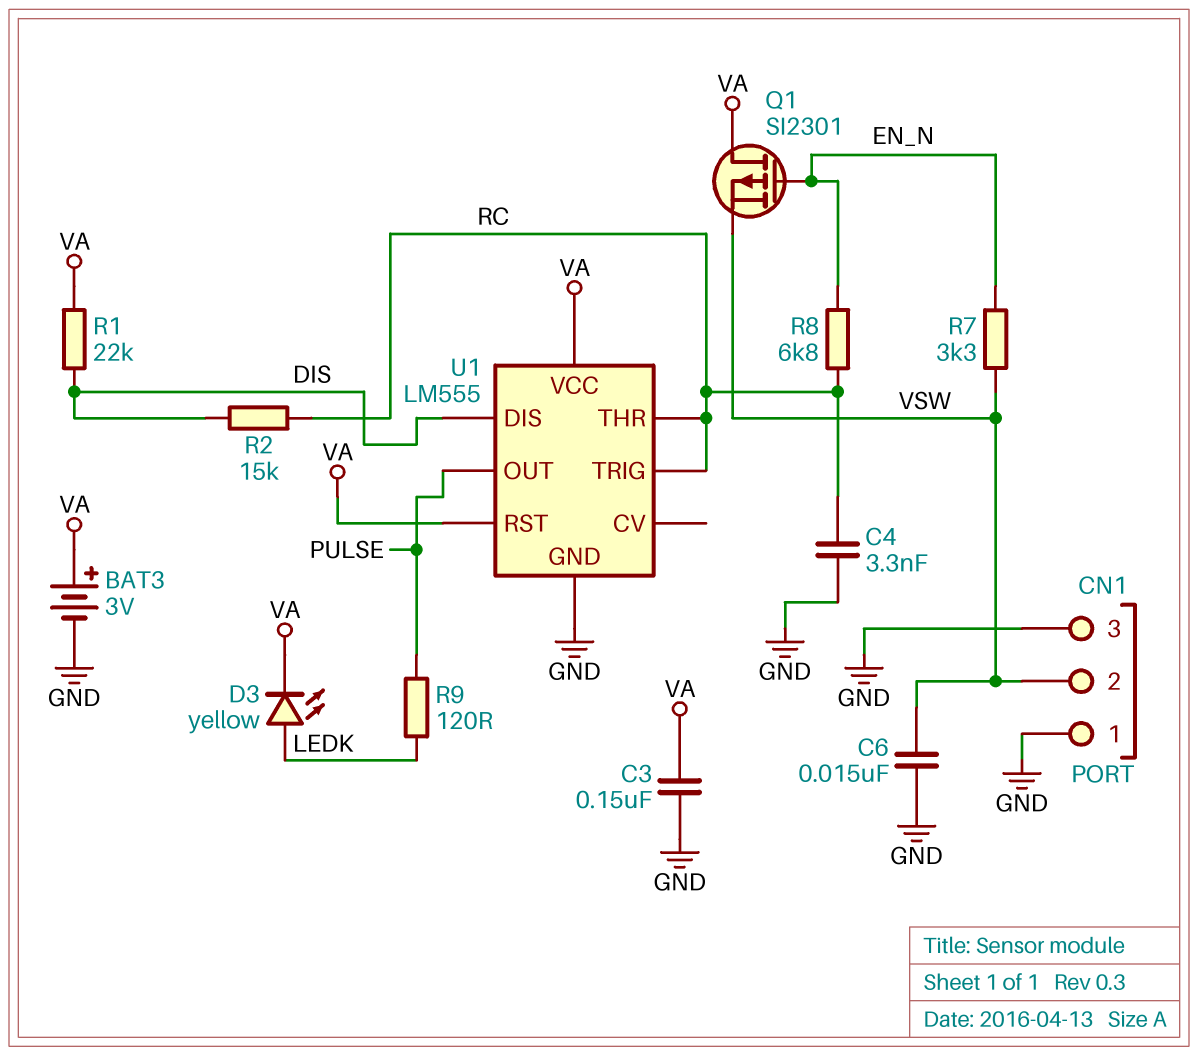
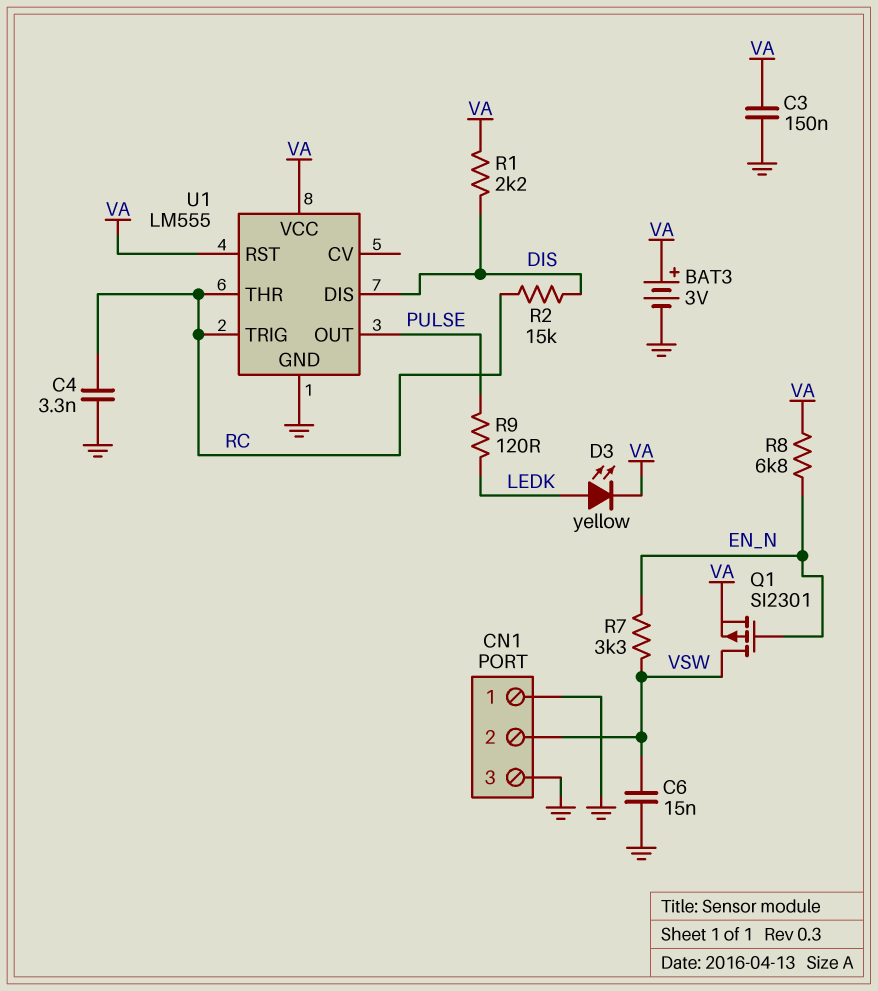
Q1: PMOS SI2301 (G EN_N, D VA, S VSW) -> PMOS SI2301 (G EN_N, D VSW, S VA)
R1: 22k (DIS, VA) -> 2.2k (DIS, VA)
R8: 6.8k (EN_N, RC) -> 6.8k (EN_N, VA)

